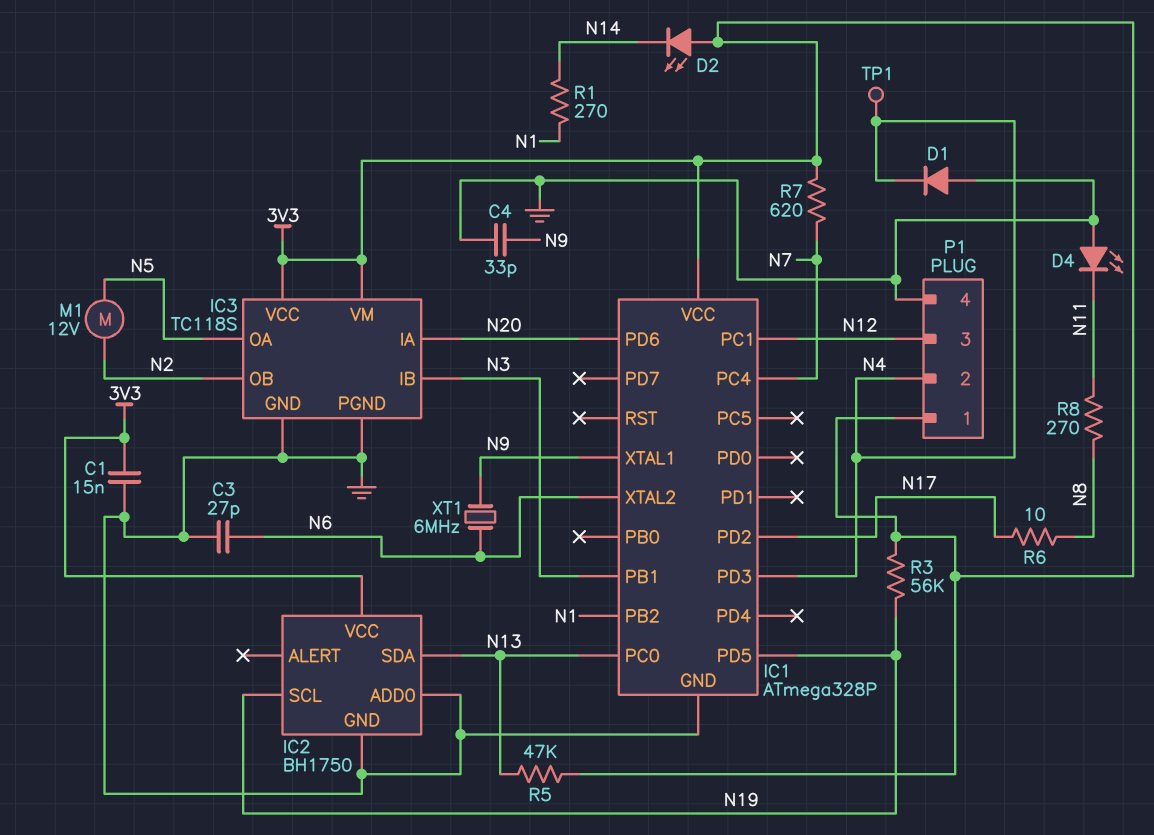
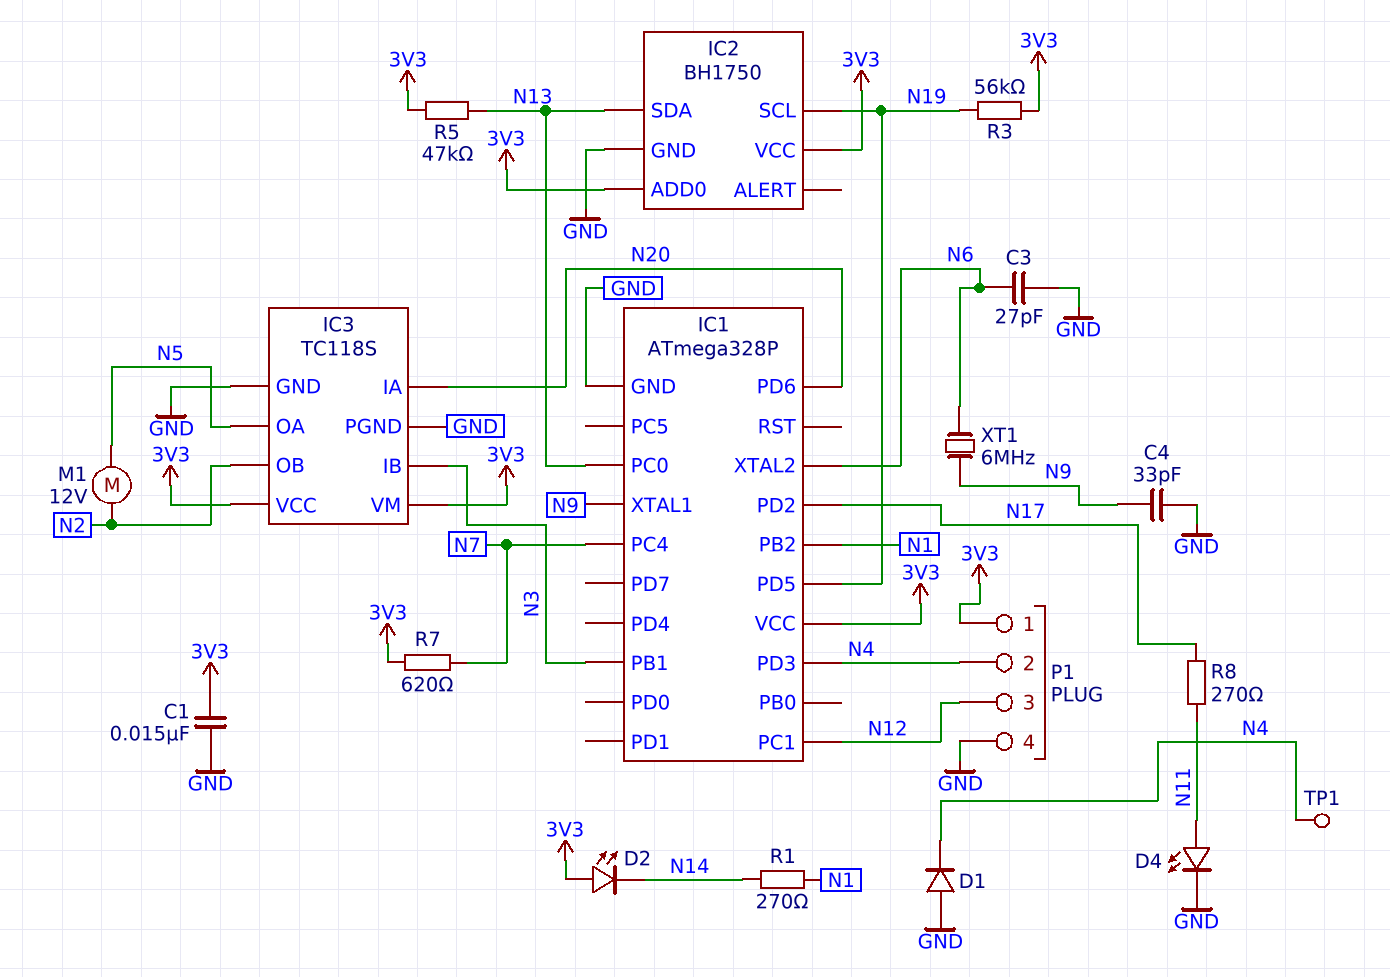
D4: LED (A GND, K N11) -> LED (A N11, K GND)
IC2 pin ADD0: GND -> 3V3
R6: 10 (N8, N17) -> none
R8: 270 (N8, N11) -> 270 (N11, N17)

